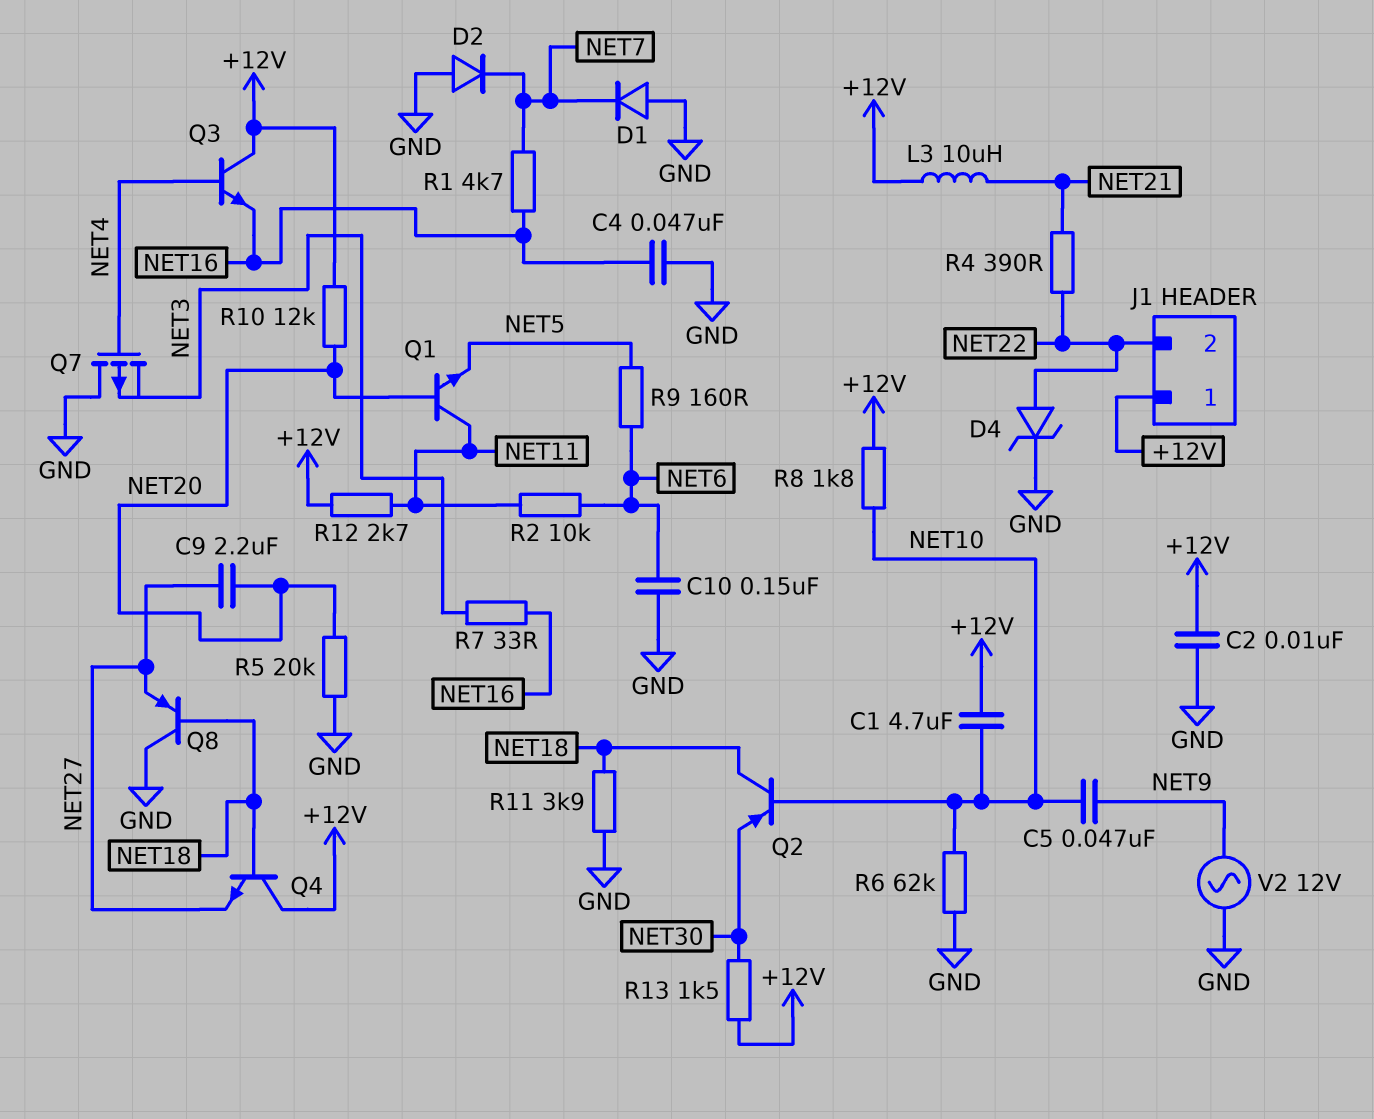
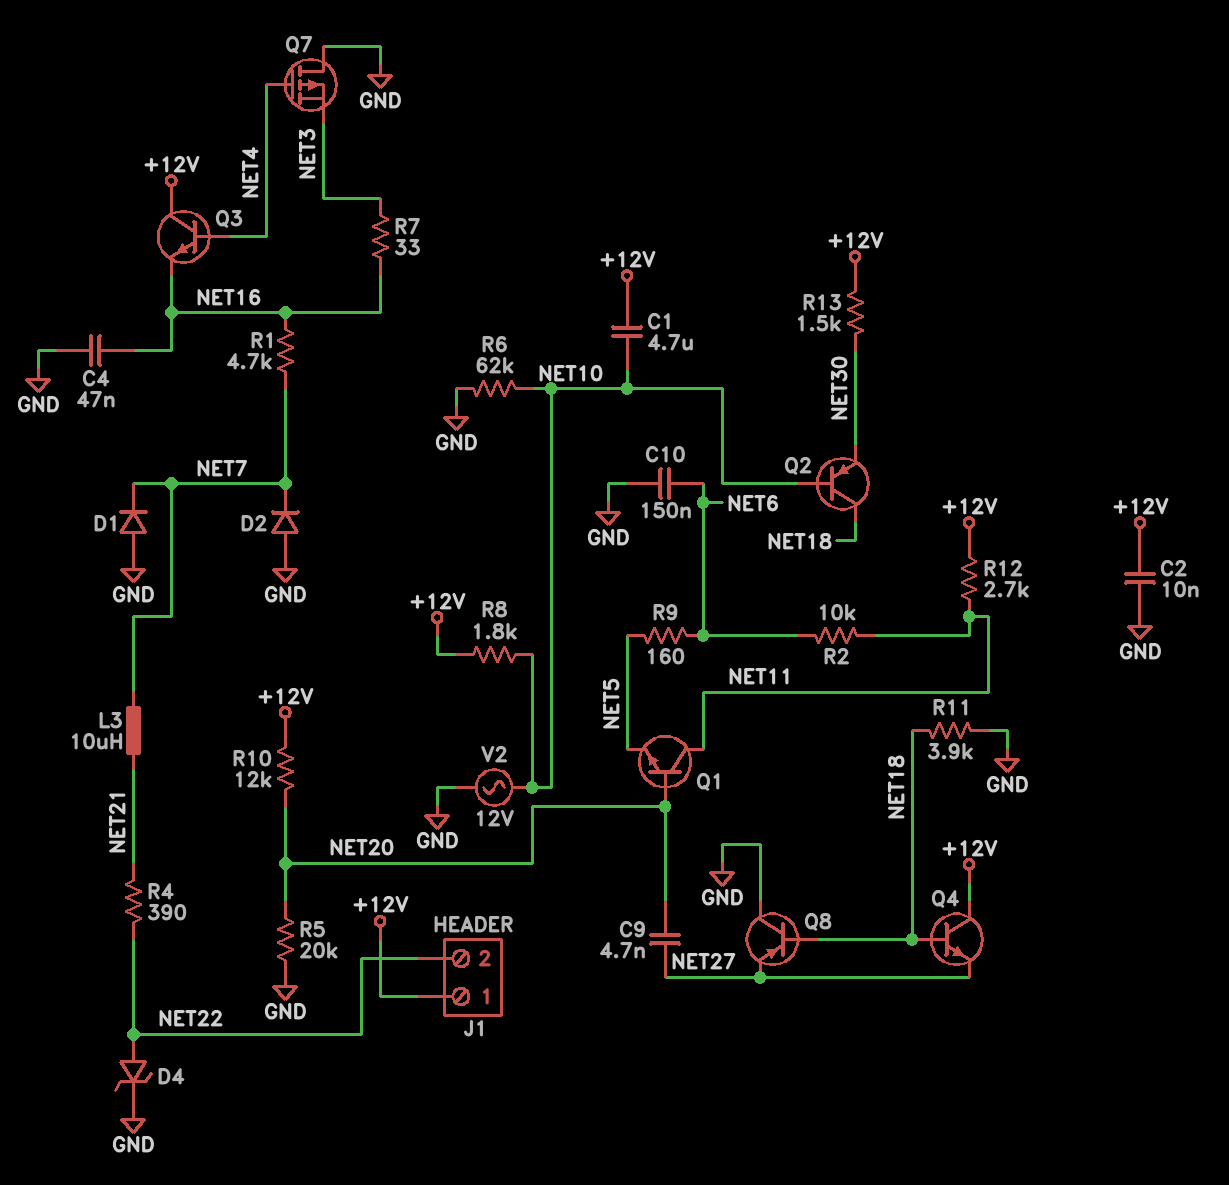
C5: 47nF (NET9, NET10) -> none
C9: 2.2uF (NET20, NET27) -> 4.7nF (NET20, NET27)
L3: 10uH (+12V, NET21) -> 10uH (NET7, NET21)
V2: AC 12V (GND, NET9) -> AC 12V (GND, NET10)

